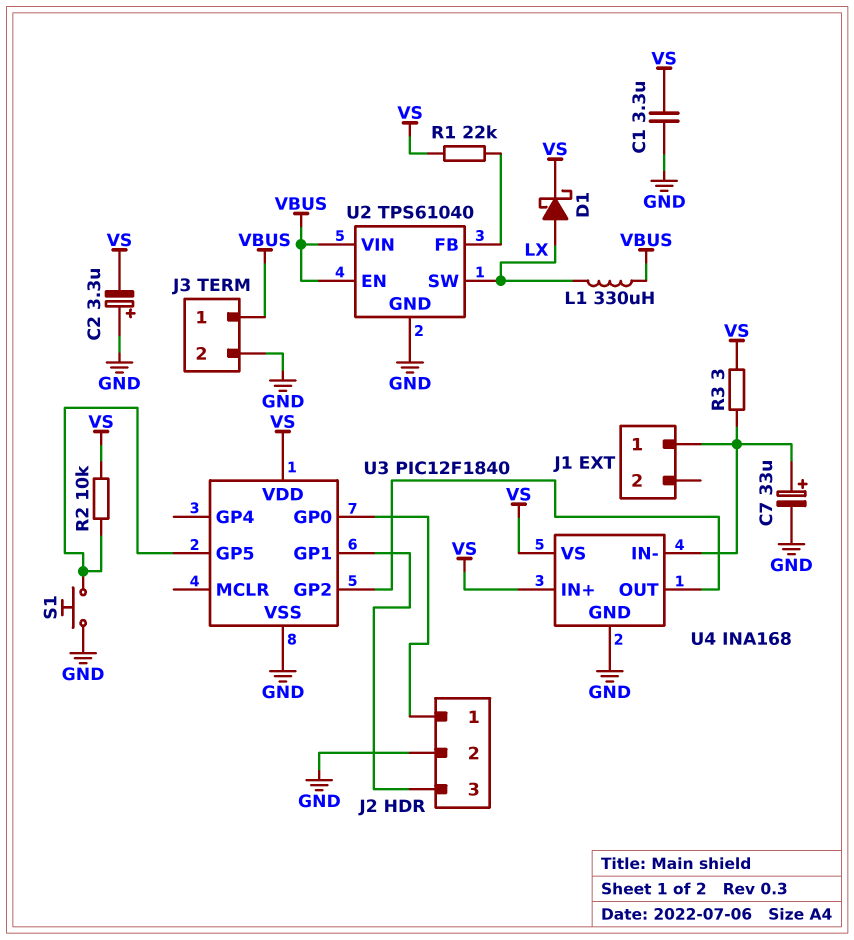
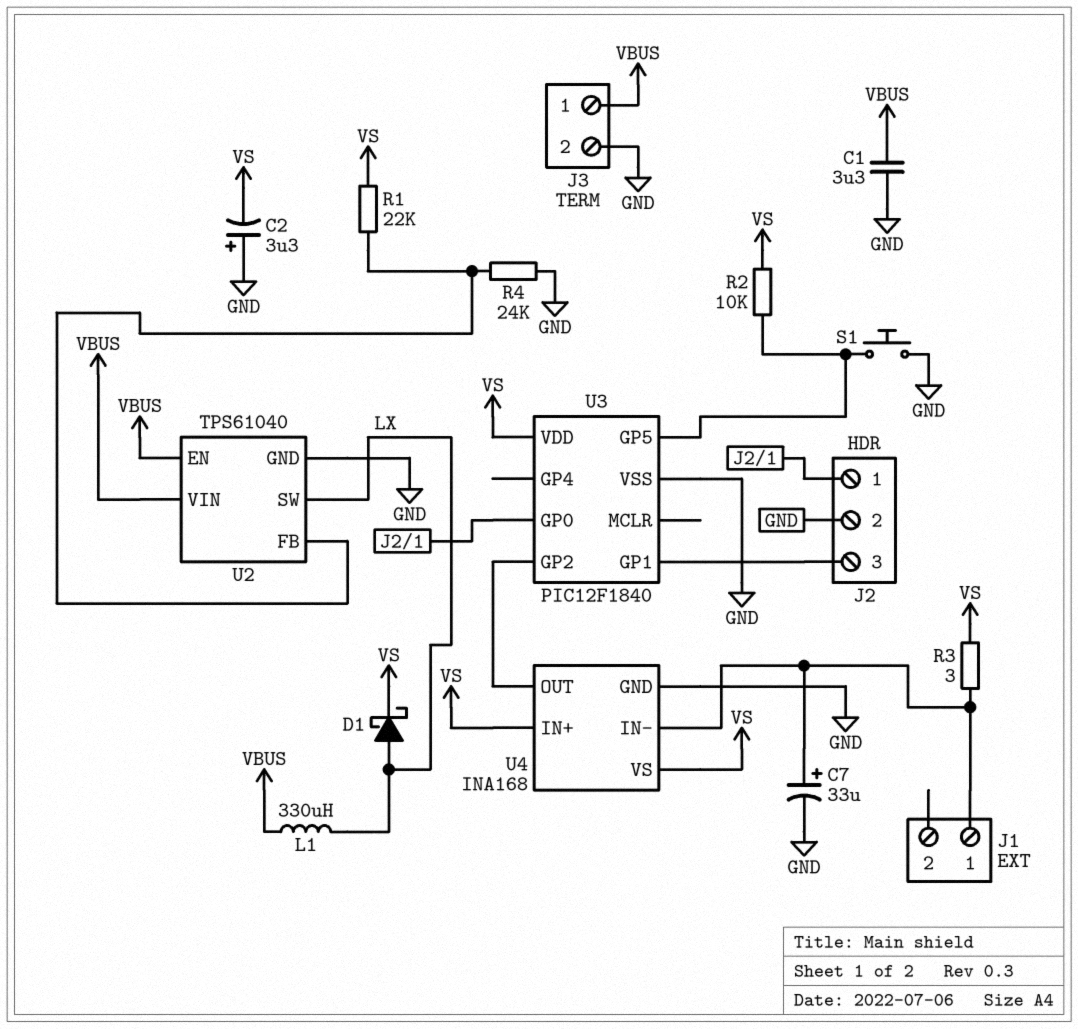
C1: 3.3uF (GND, VS) -> 3.3uF (GND, VBUS)
R4: none -> 24k (GND, U2/FB)

